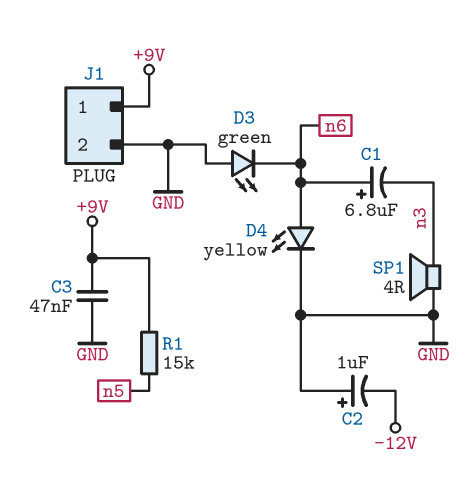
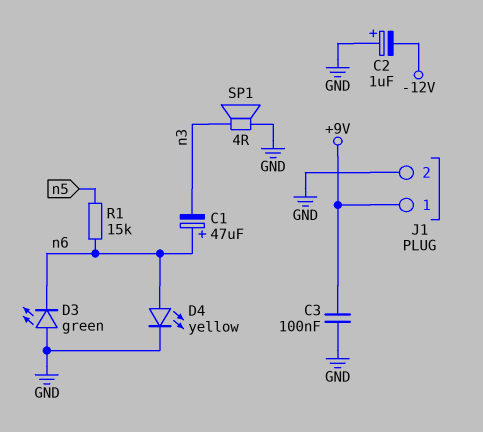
C1: 6.8uF (plus n6, minus n3) -> 47uF (plus n6, minus n3)
C3: 47nF (+9V, GND) -> 100nF (+9V, GND)
R1: 15k (+9V, n5) -> 15k (n5, n6)

